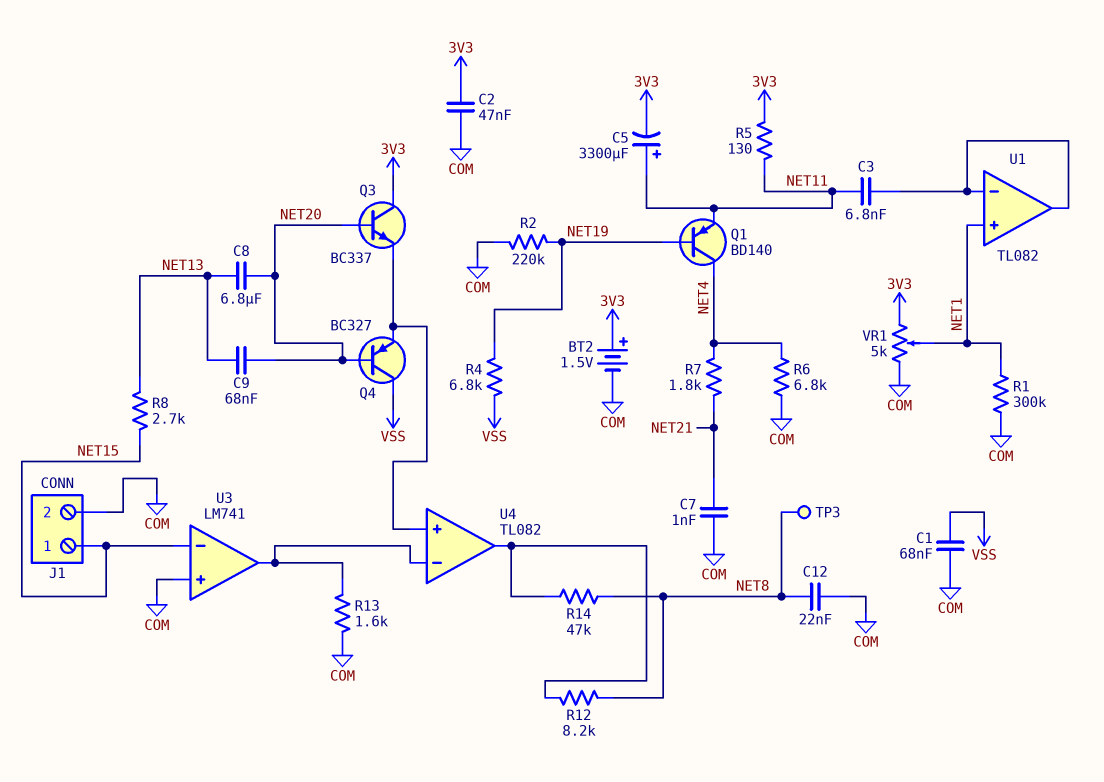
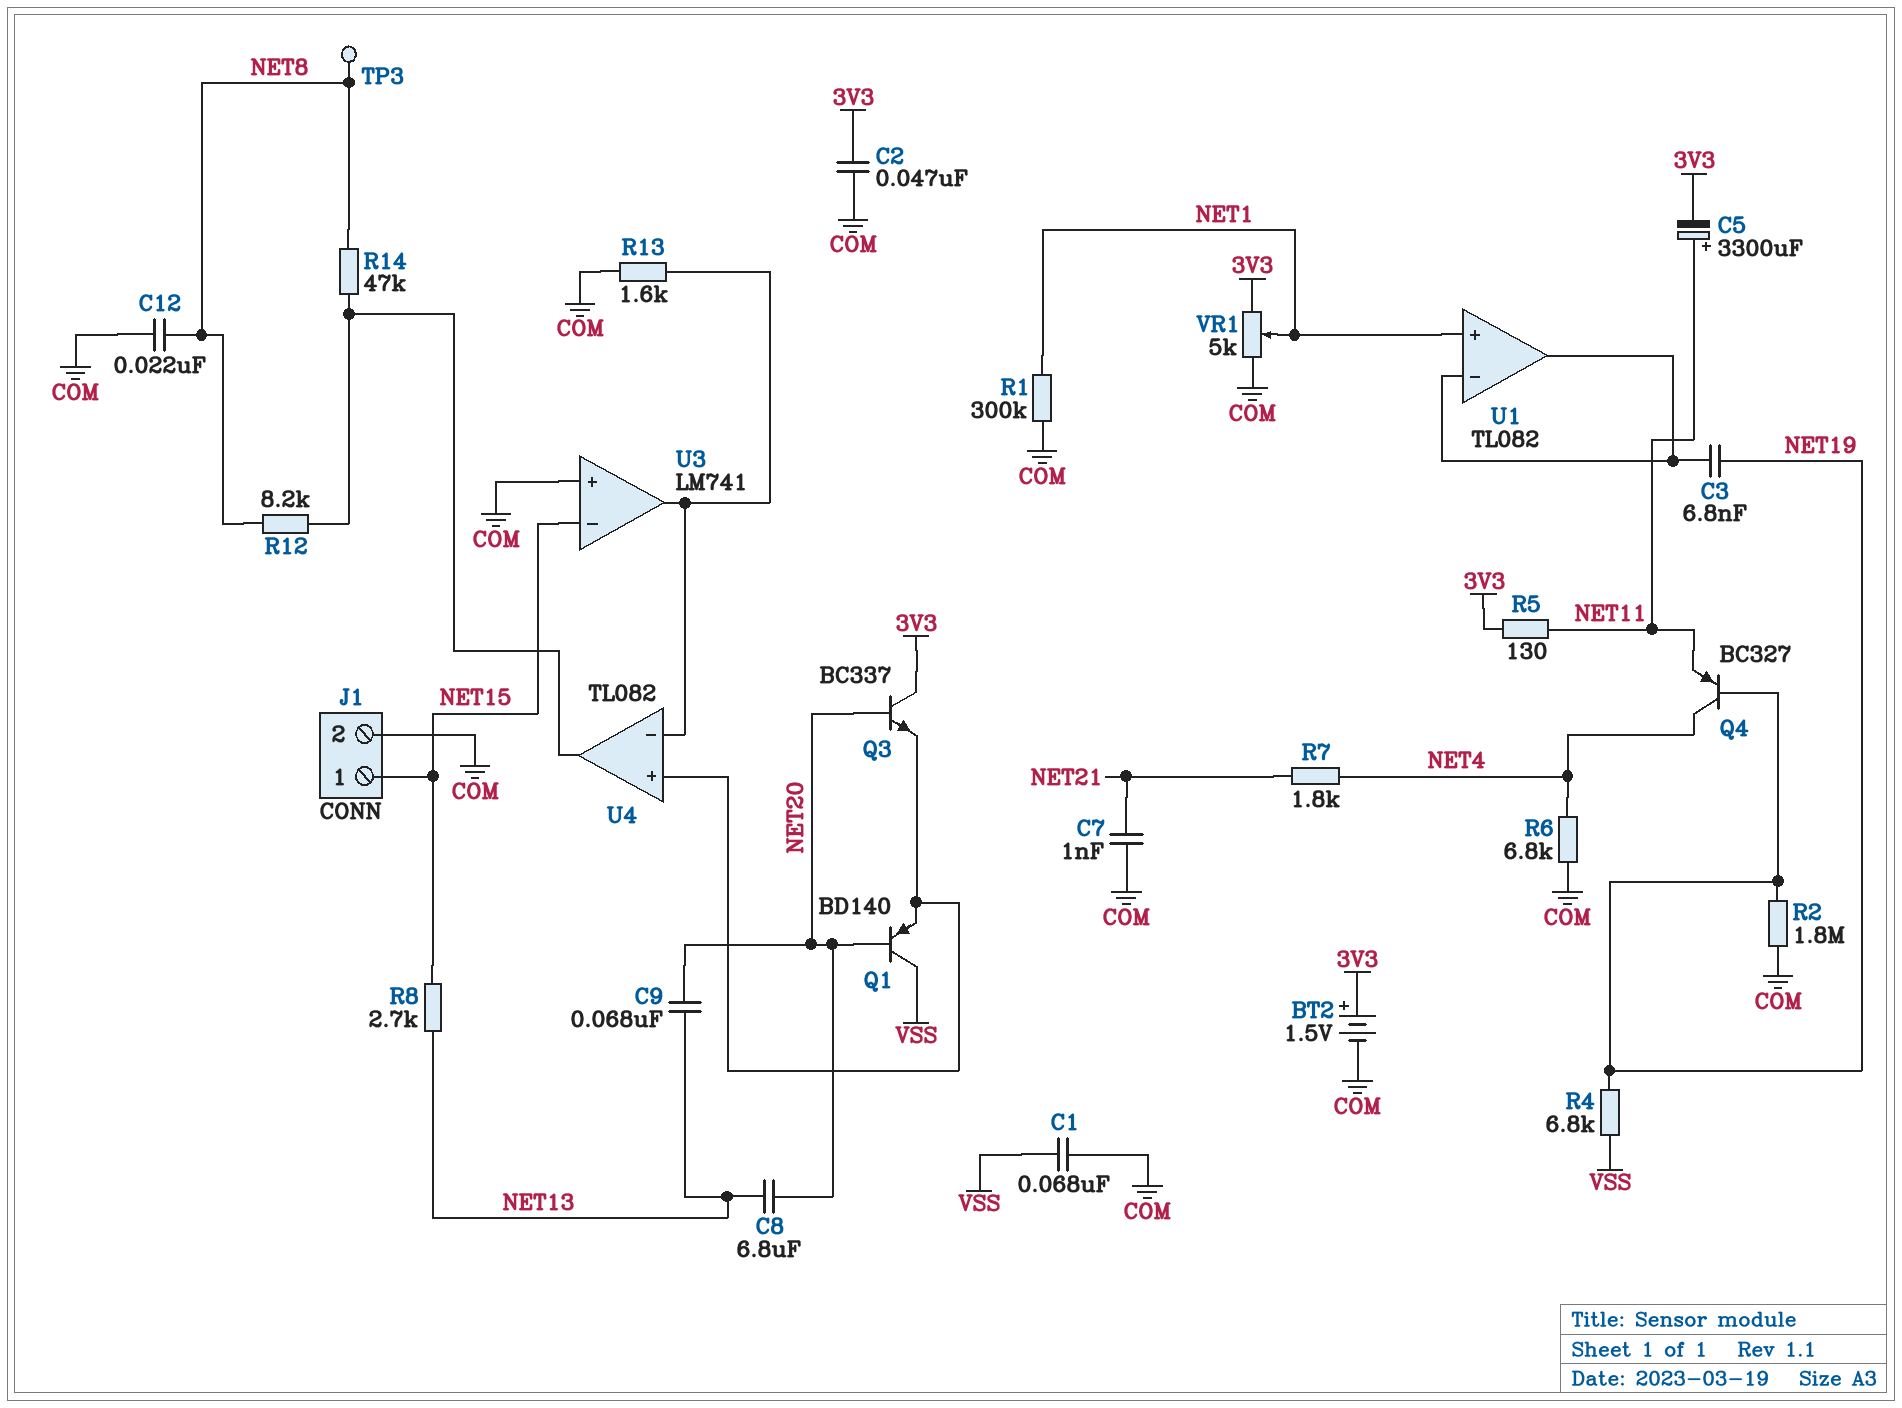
C3: 6.8nF (NET11, U1/in-) -> 6.8nF (NET19, U1/in-)
Q1: PNP BD140 (B NET19, C NET4, E NET11) -> PNP BD140 (B NET20, C VSS, E U4/in+)
Q4: PNP BC327 (B NET20, C VSS, E U4/in+) -> PNP BC327 (B NET19, C NET4, E NET11)
R2: 220k (COM, NET19) -> 1.8M (COM, NET19)

